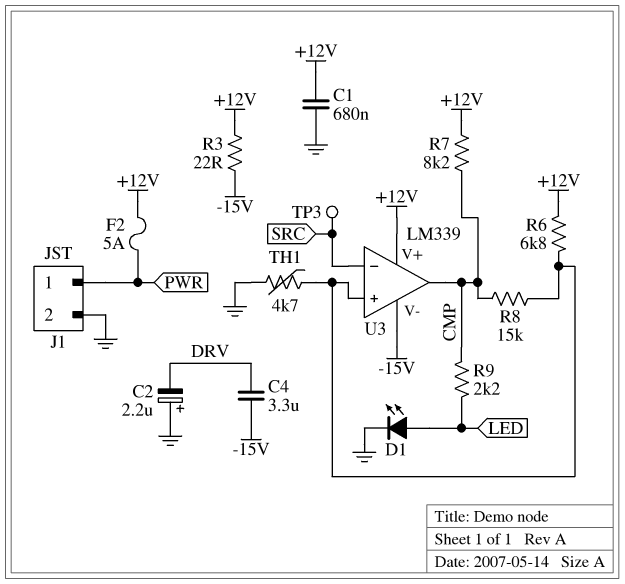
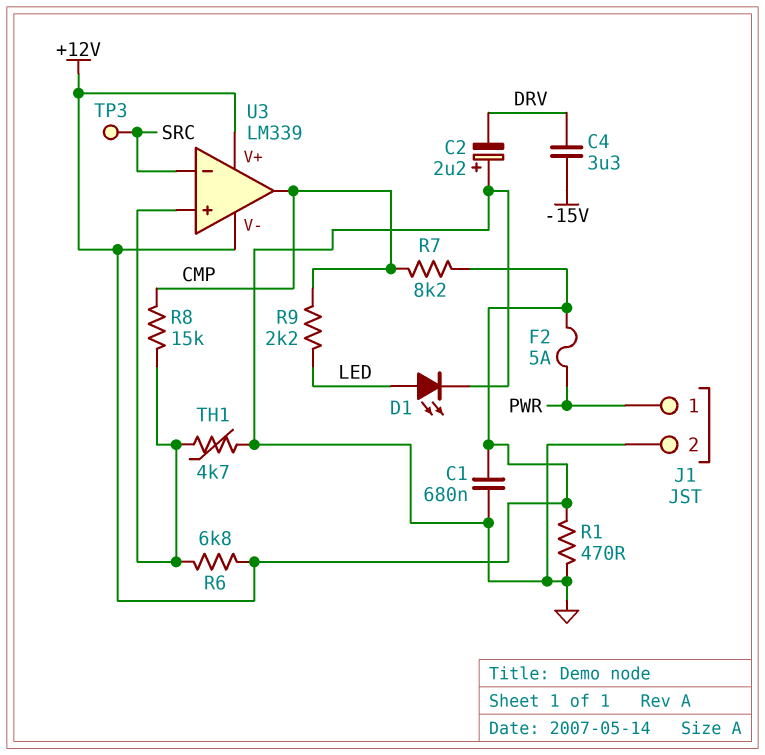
R1: none -> 470 (+12V, GND)
R3: 22 (+12V, -15V) -> none
U3 pin V-: -15V -> +12V

